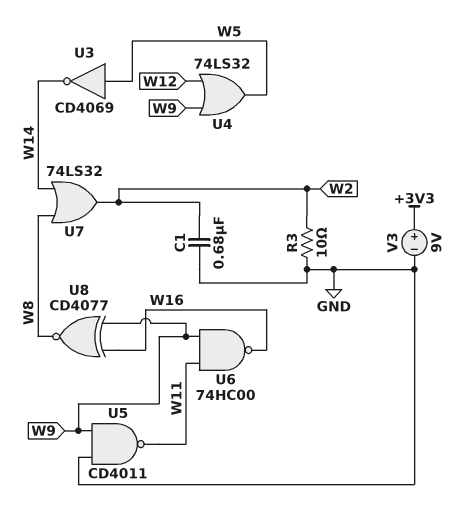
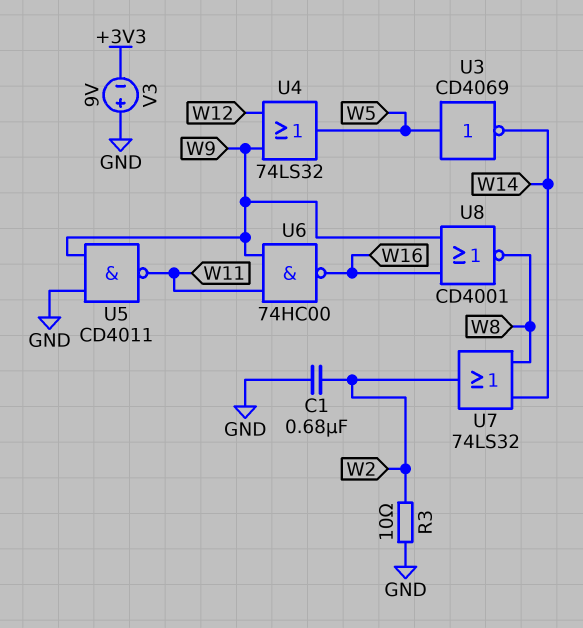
U8: XNOR CD4077 (in W9, in W16, out W8) -> NOR CD4001 (in W9, in W16, out W8)
V3: 9V (plus +3V3, minus GND) -> 9V (plus GND, minus +3V3)

